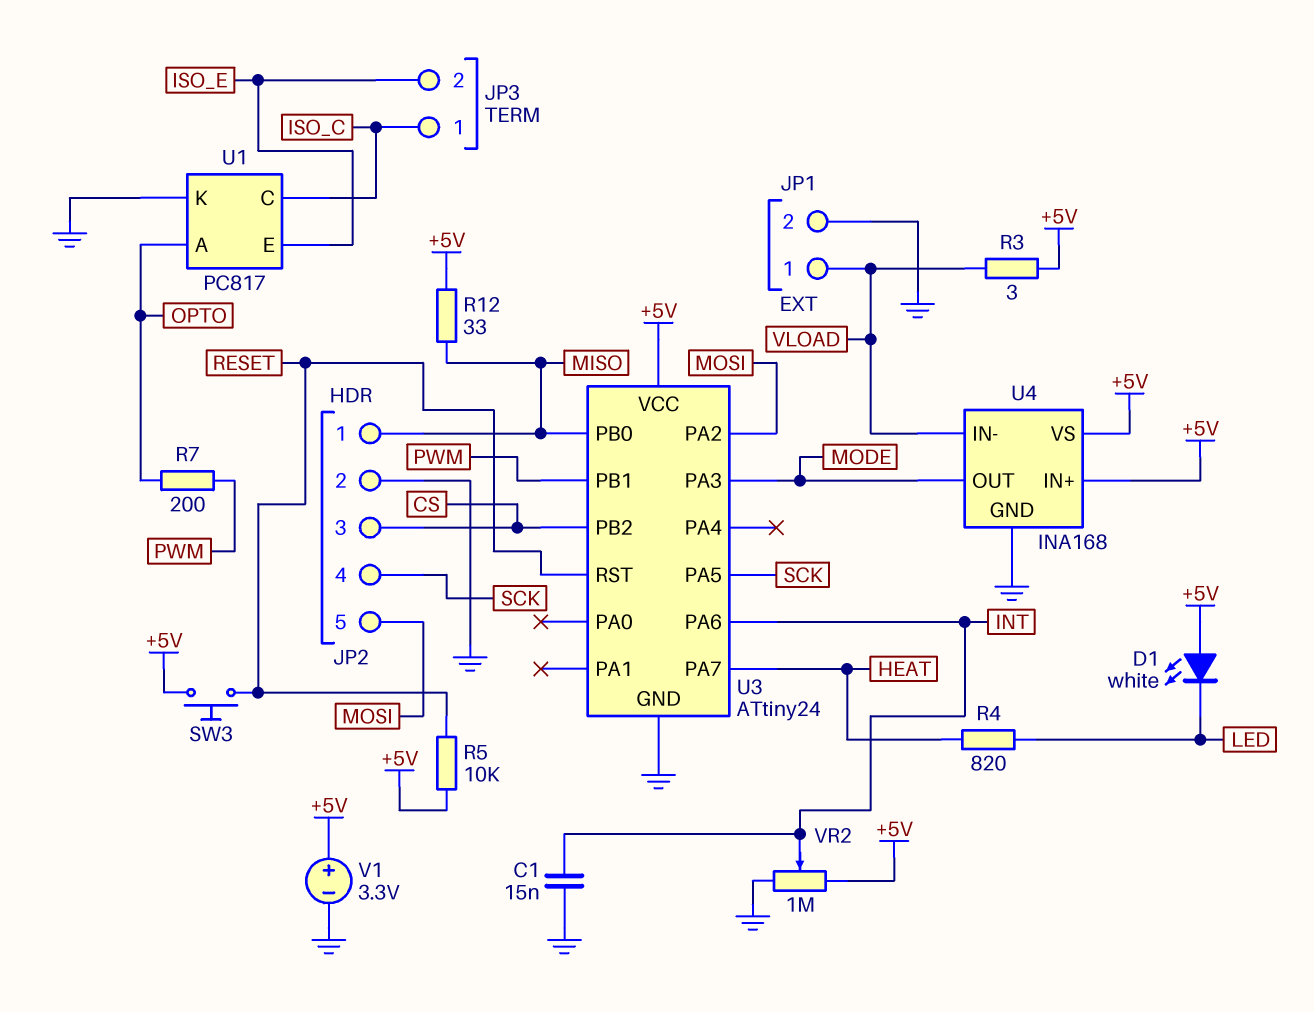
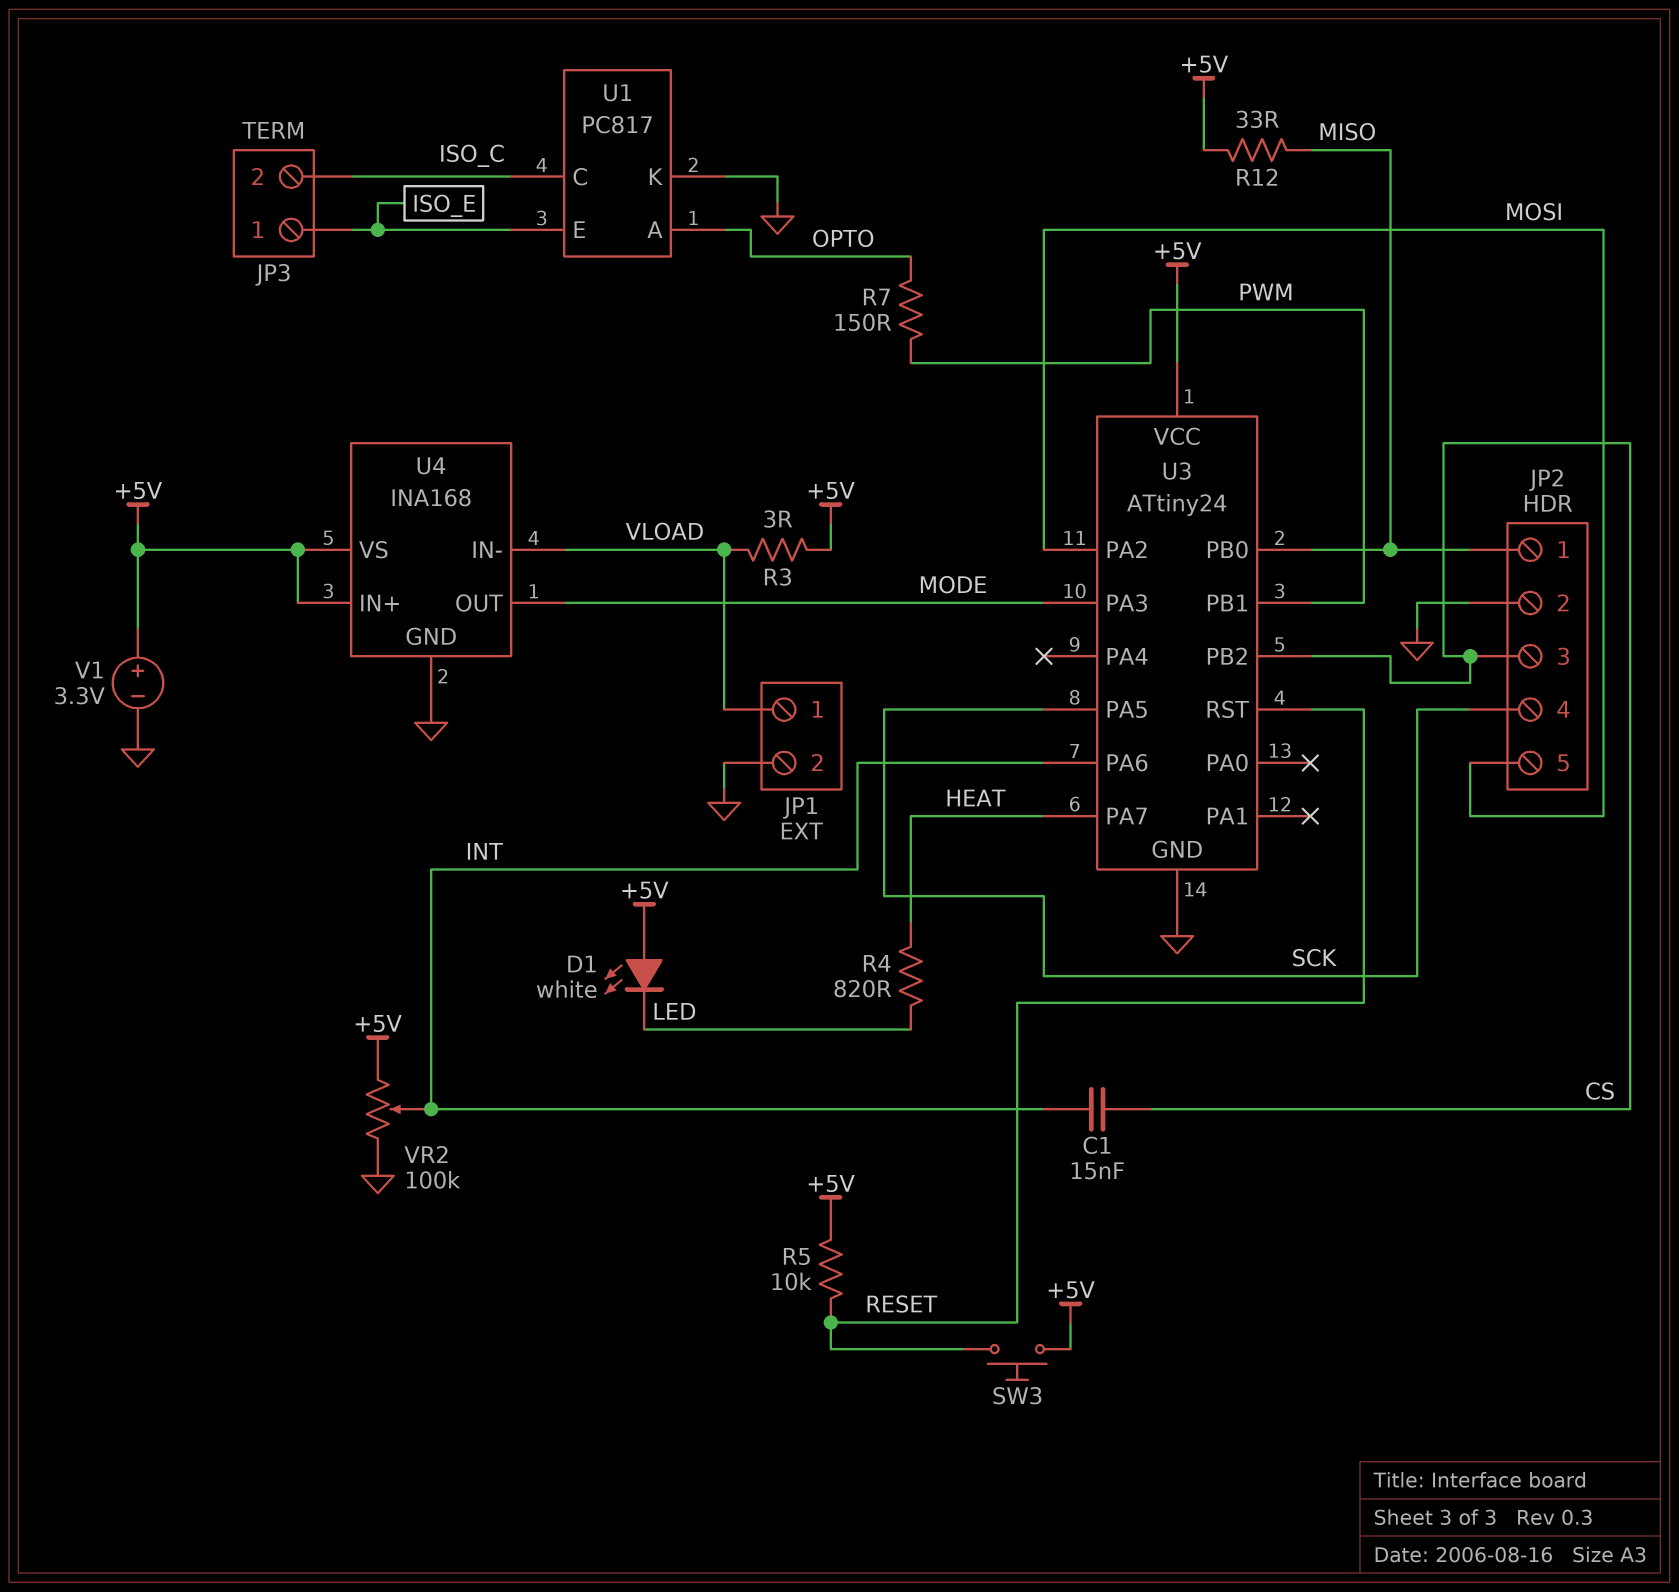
C1: 15nF (GND, INT) -> 15nF (CS, INT)
JP3 pin 1: ISO_C -> ISO_E
JP3 pin 2: ISO_E -> ISO_C
R7: 200 (OPTO, PWM) -> 150 (OPTO, PWM)
VR2: 1M (+5V, GND, wiper INT) -> 100k (+5V, GND, wiper INT)

